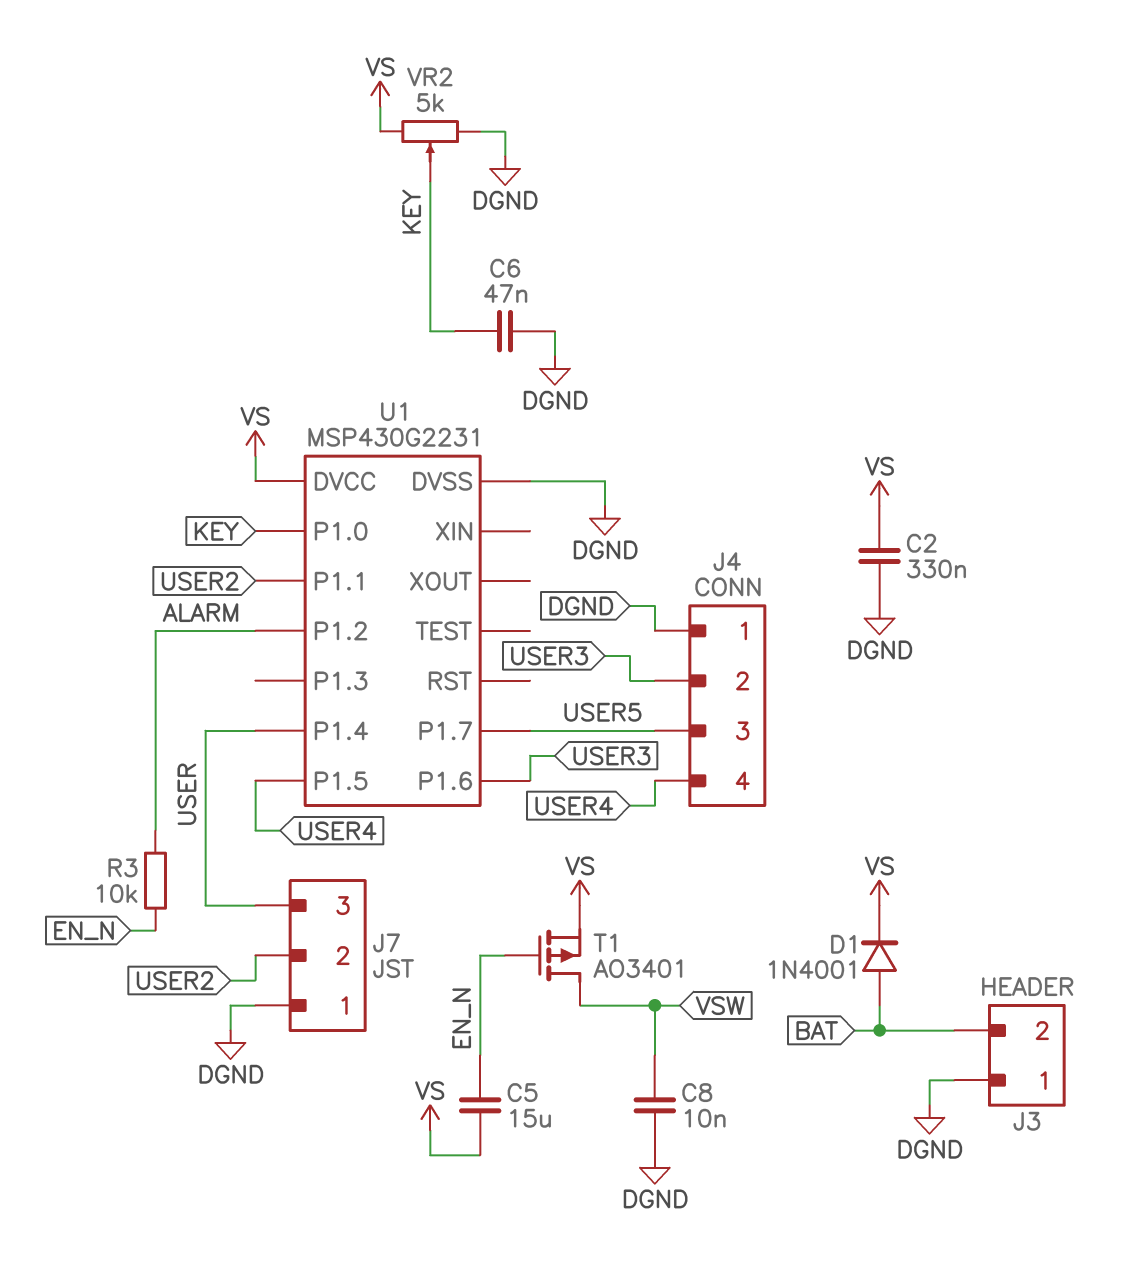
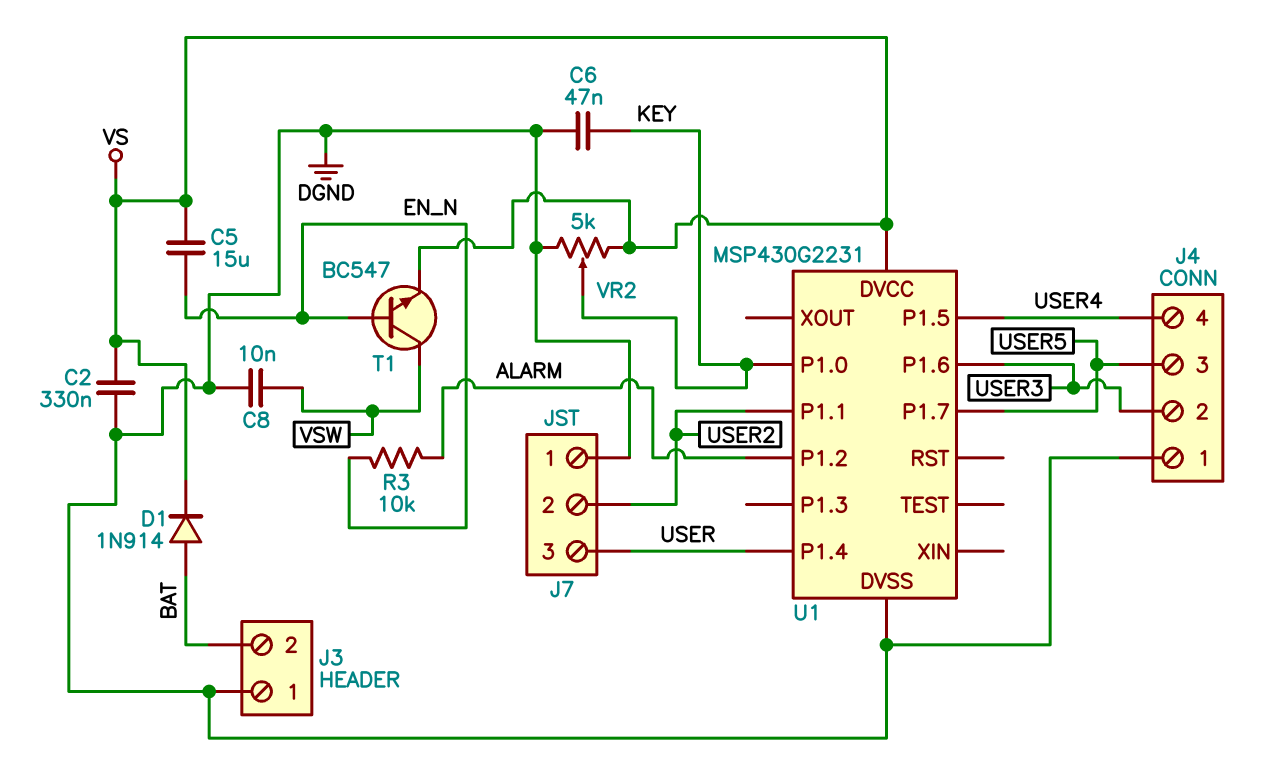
D1: diode 1N4001 (A BAT, K VS) -> diode 1N914 (A BAT, K VS)
T1: PMOS AO3401 (G EN_N, D VSW, S VS) -> NPN BC547 (B EN_N, C VSW, E VS)

